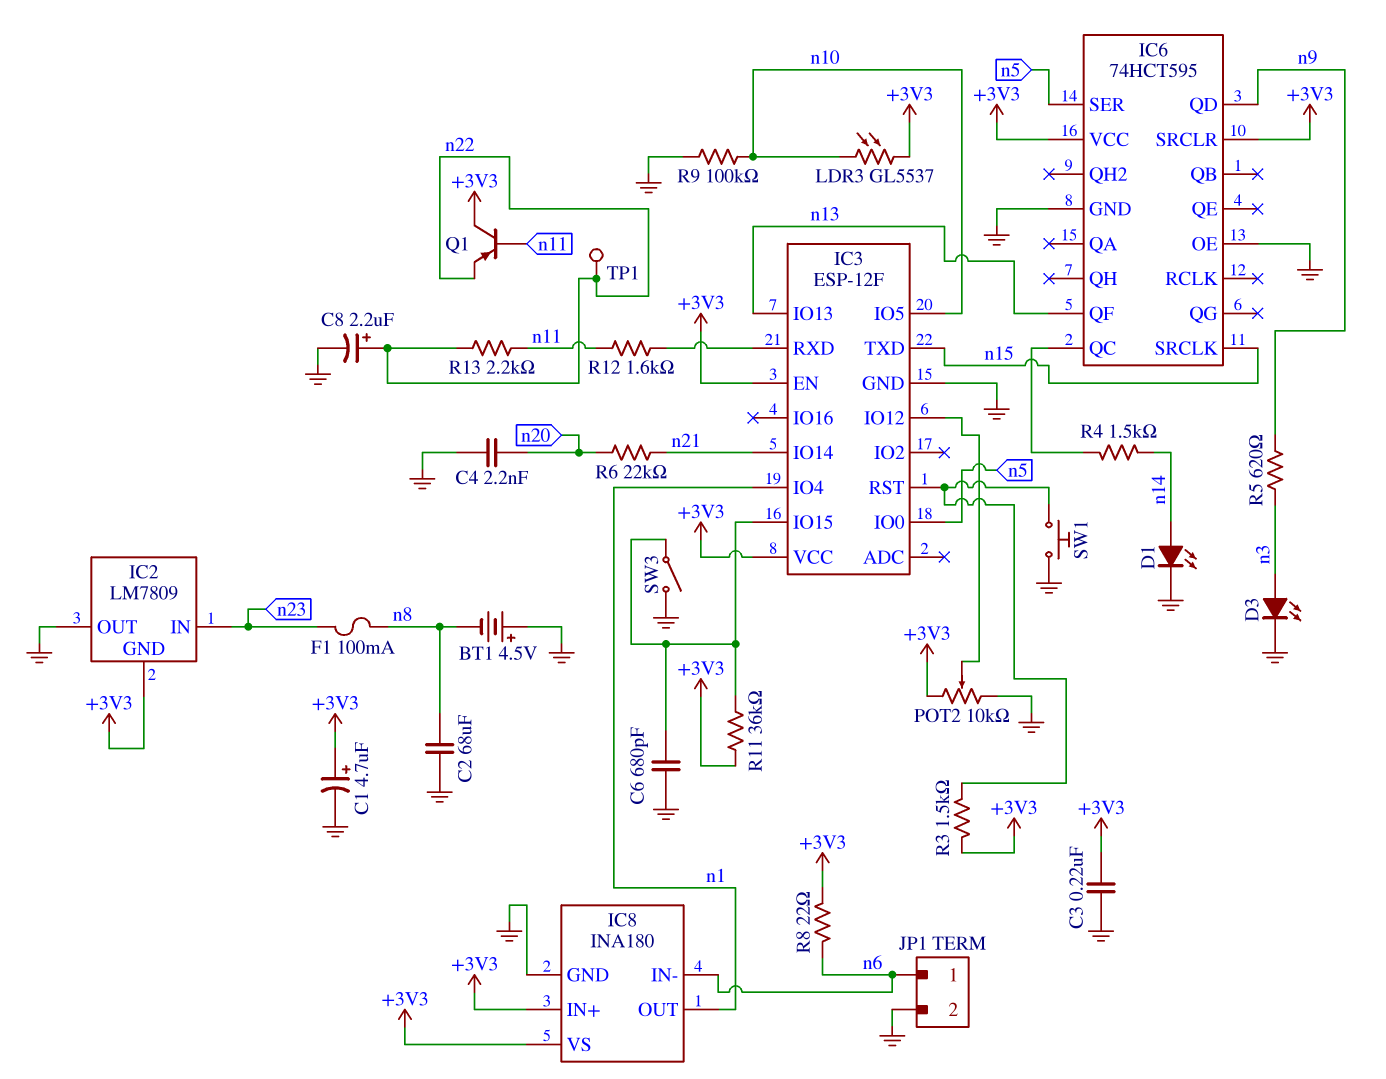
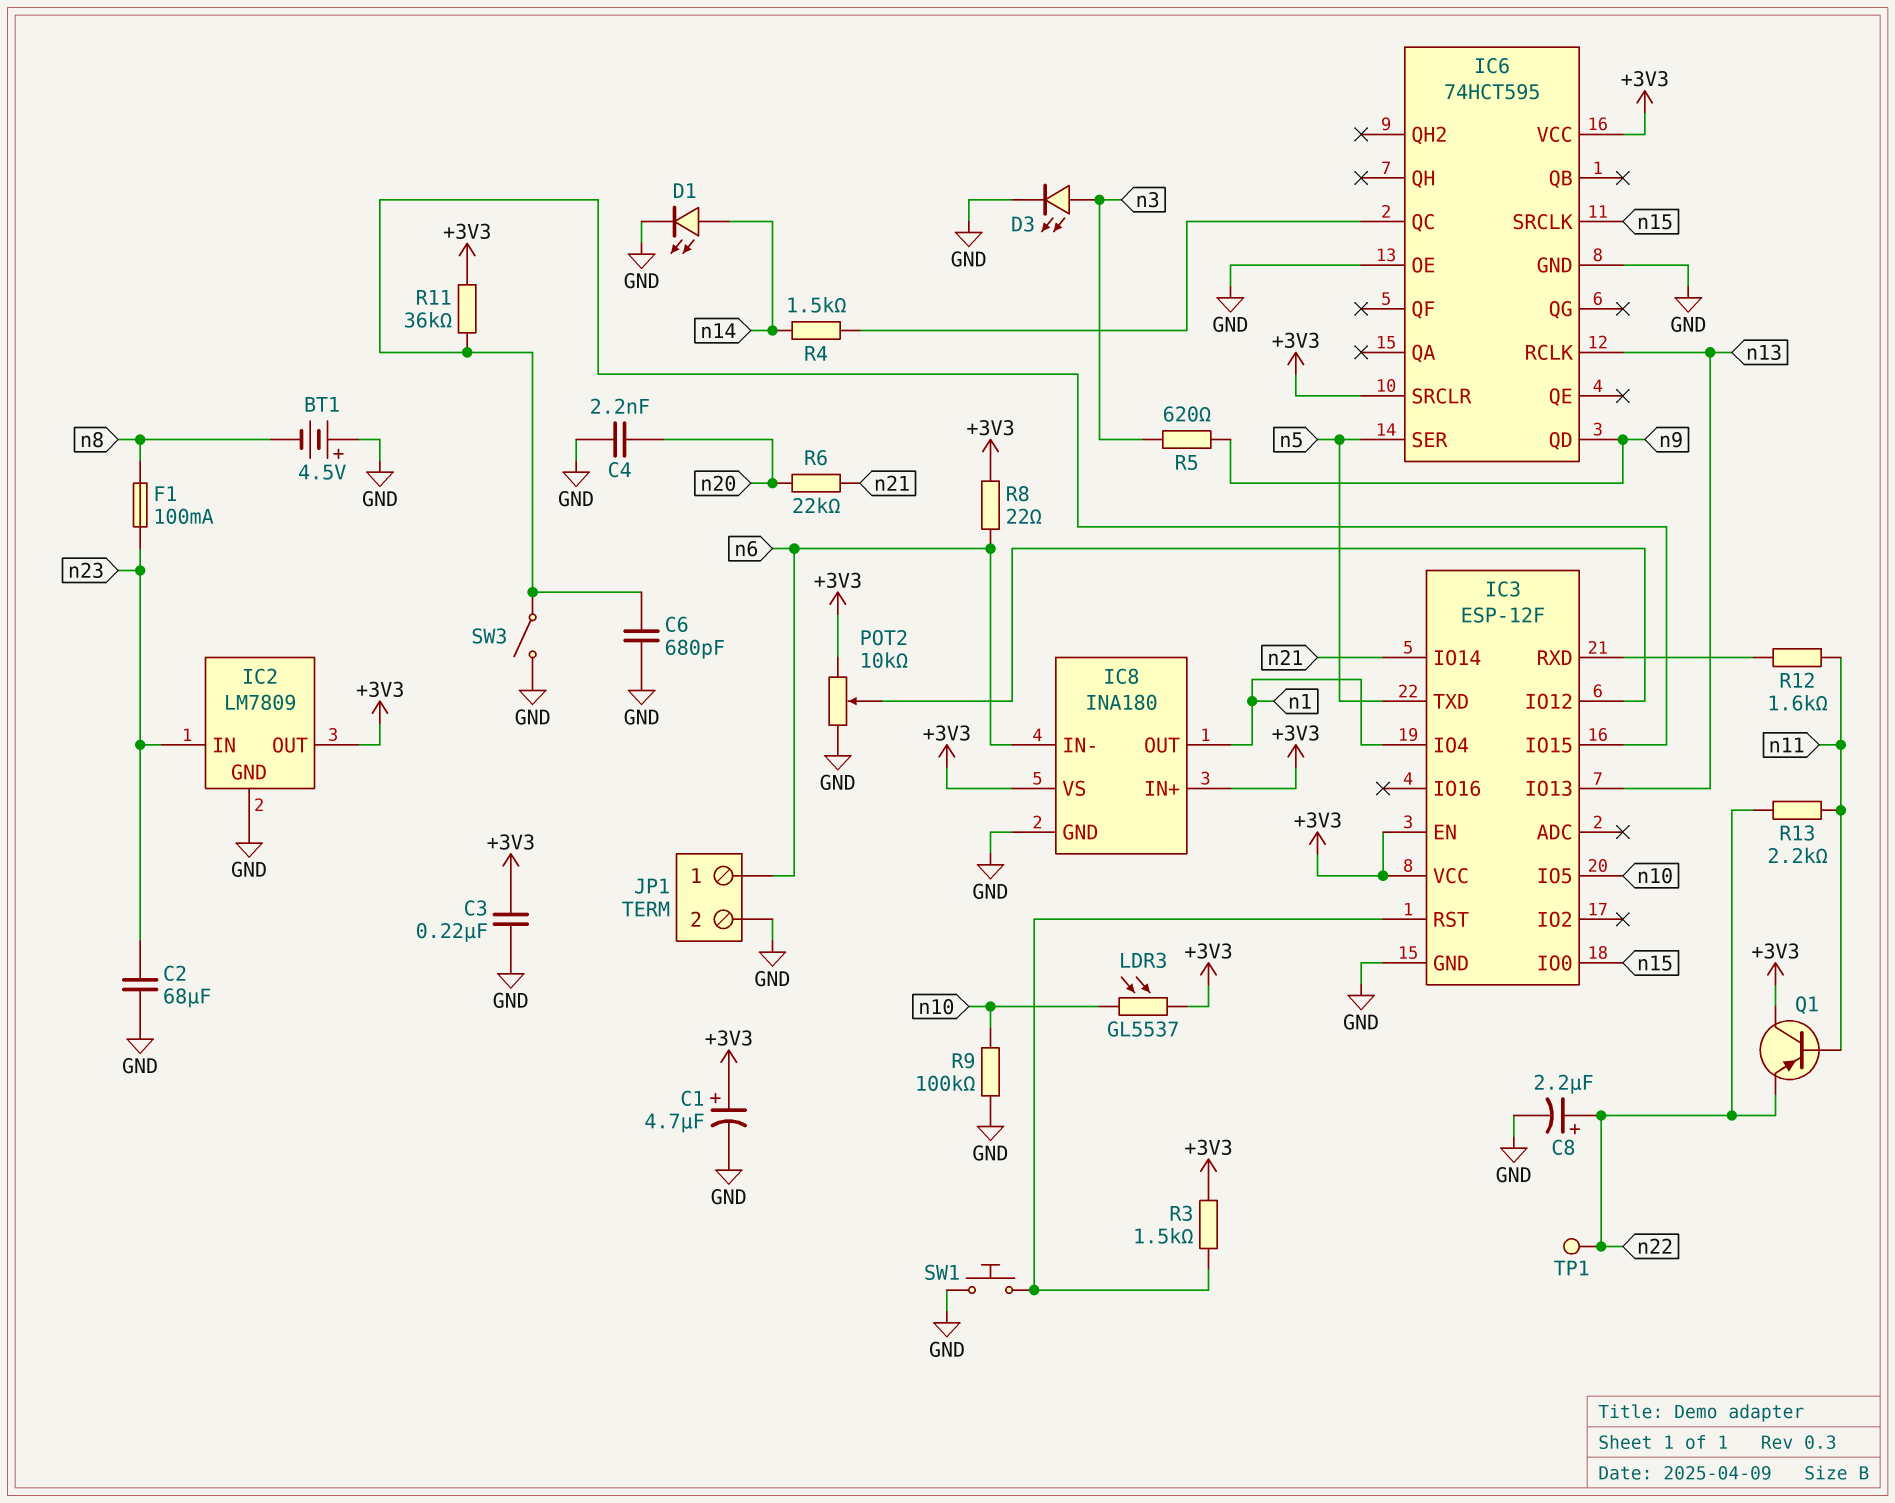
C2: 68uF (GND, n8) -> 68uF (GND, n23)
IC2 pin GND: +3V3 -> GND
IC2 pin OUT: GND -> +3V3
IC3 pin IO0: n5 -> n15
IC3 pin TXD: n15 -> n5
IC6 pin QF: n13 -> none
IC6 pin RCLK: none -> n13

